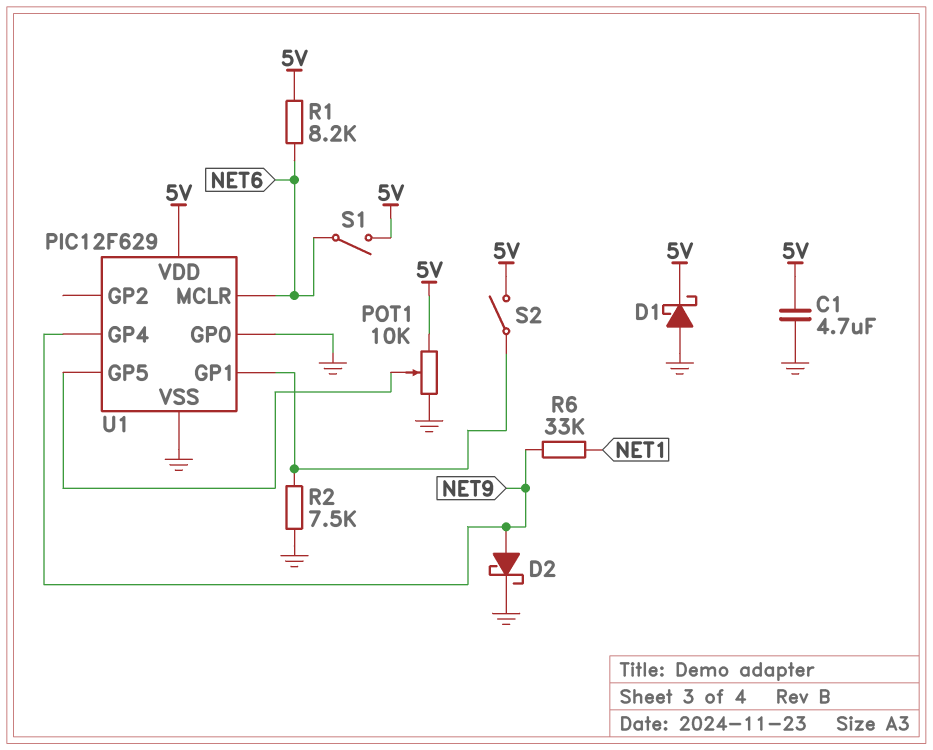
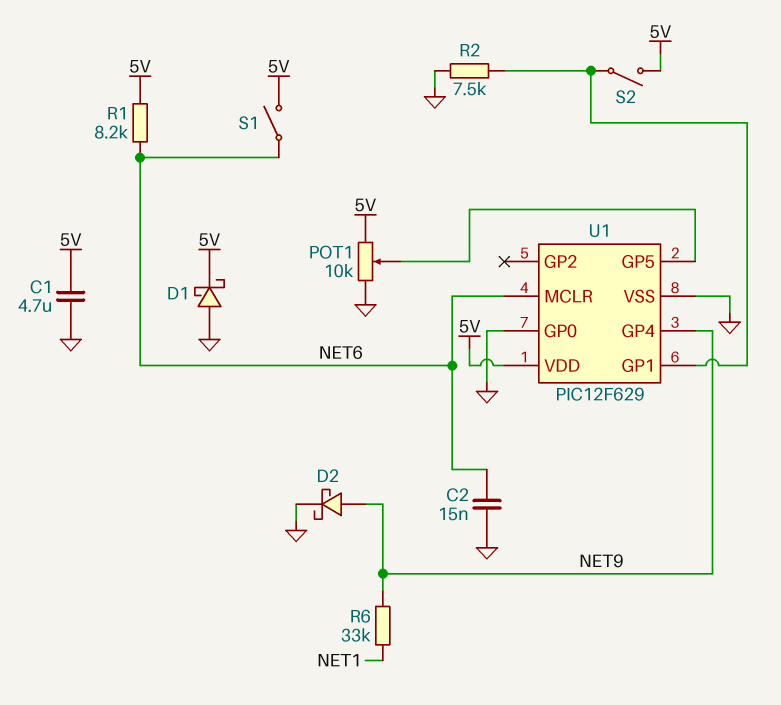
C2: none -> 15nF (GND, NET6)

